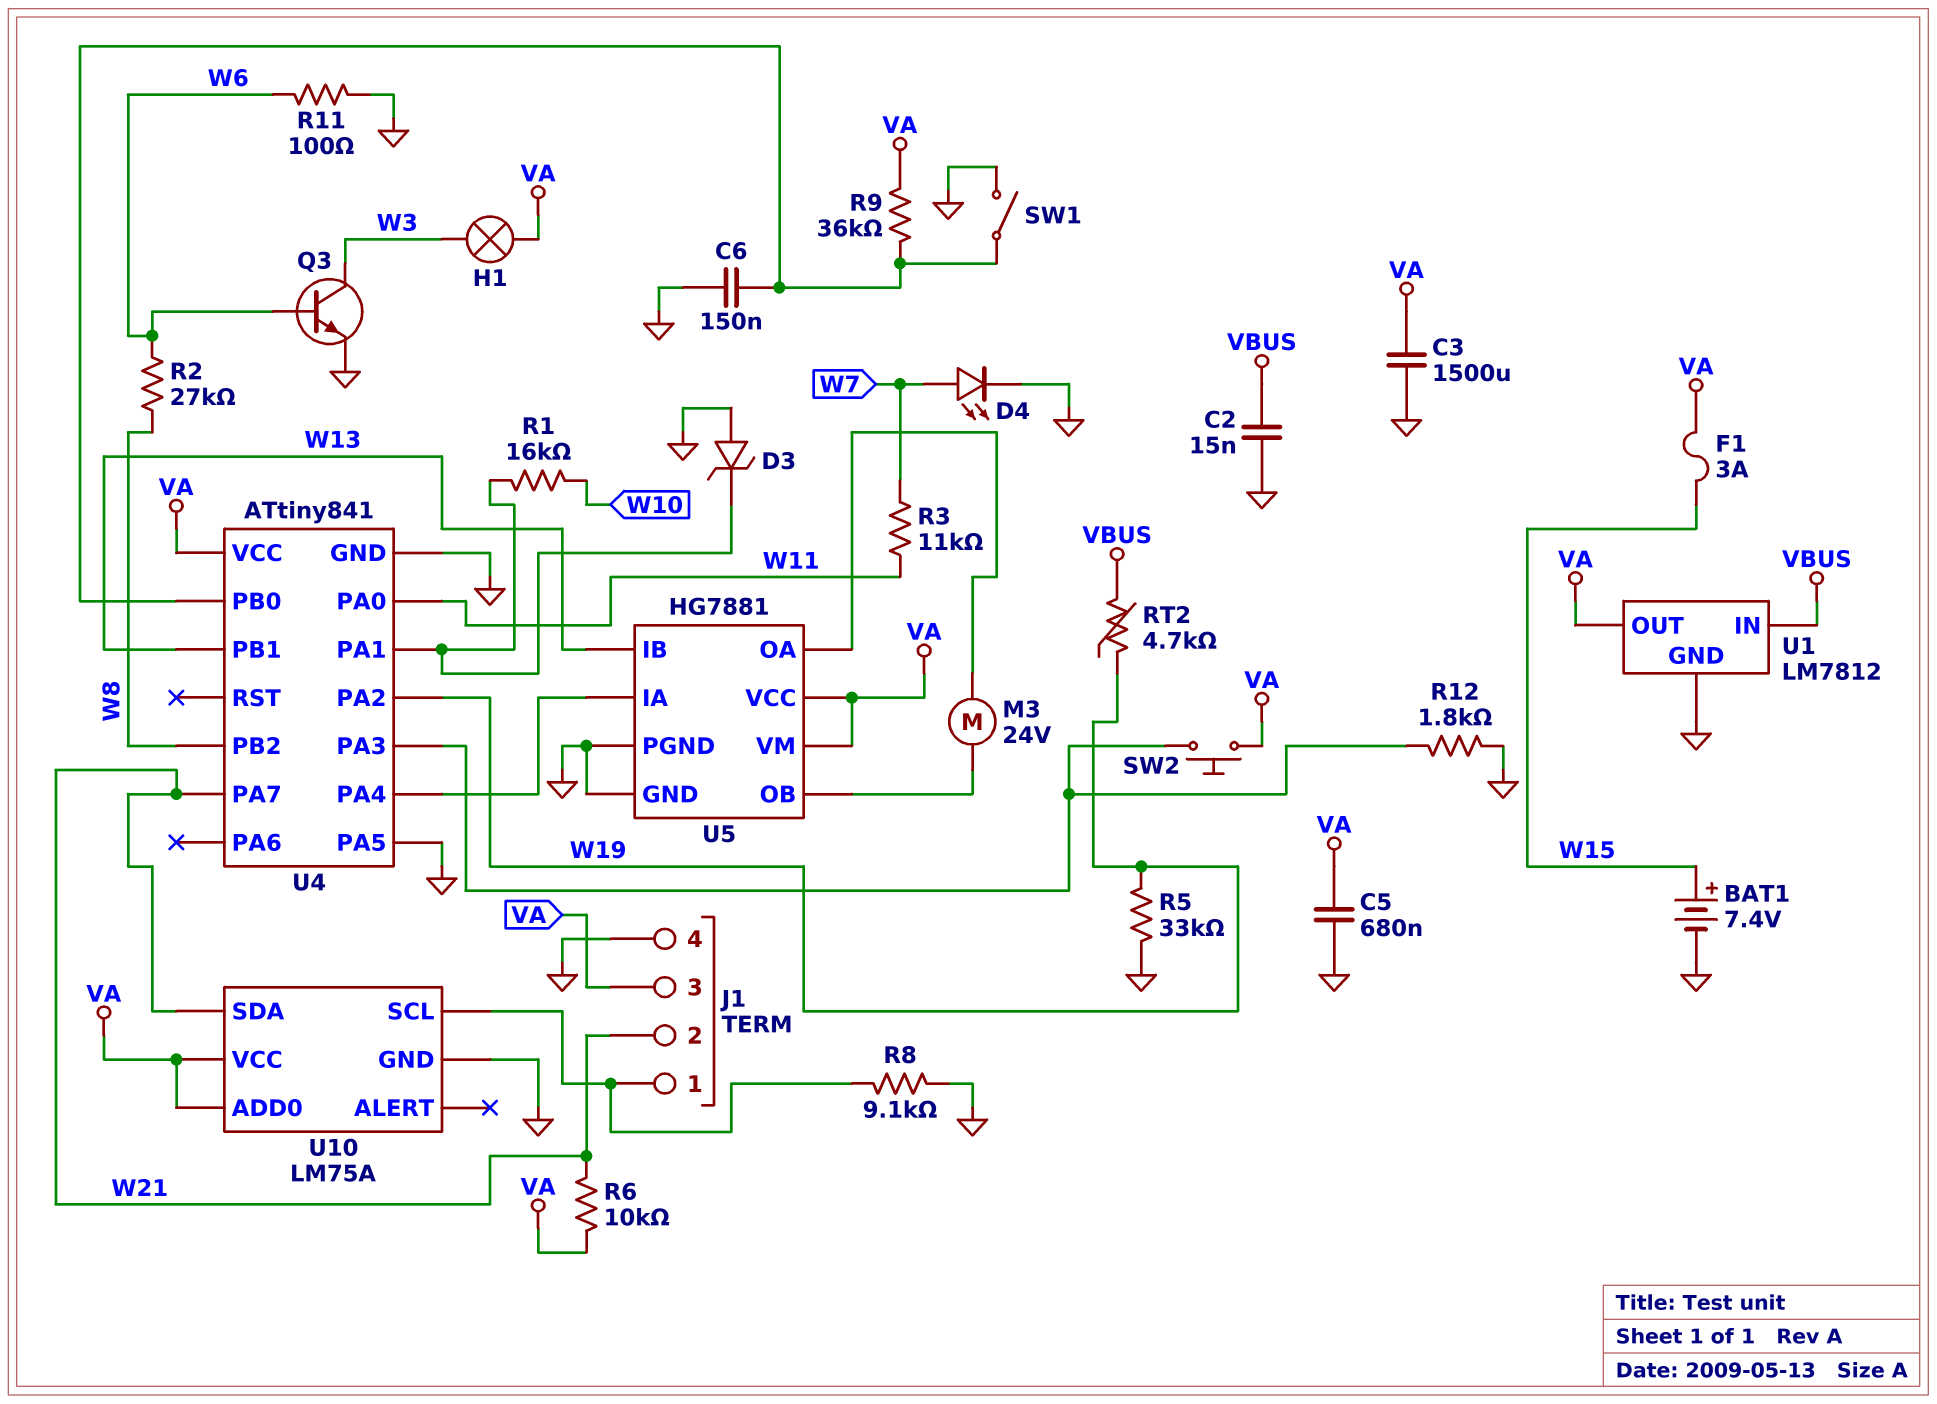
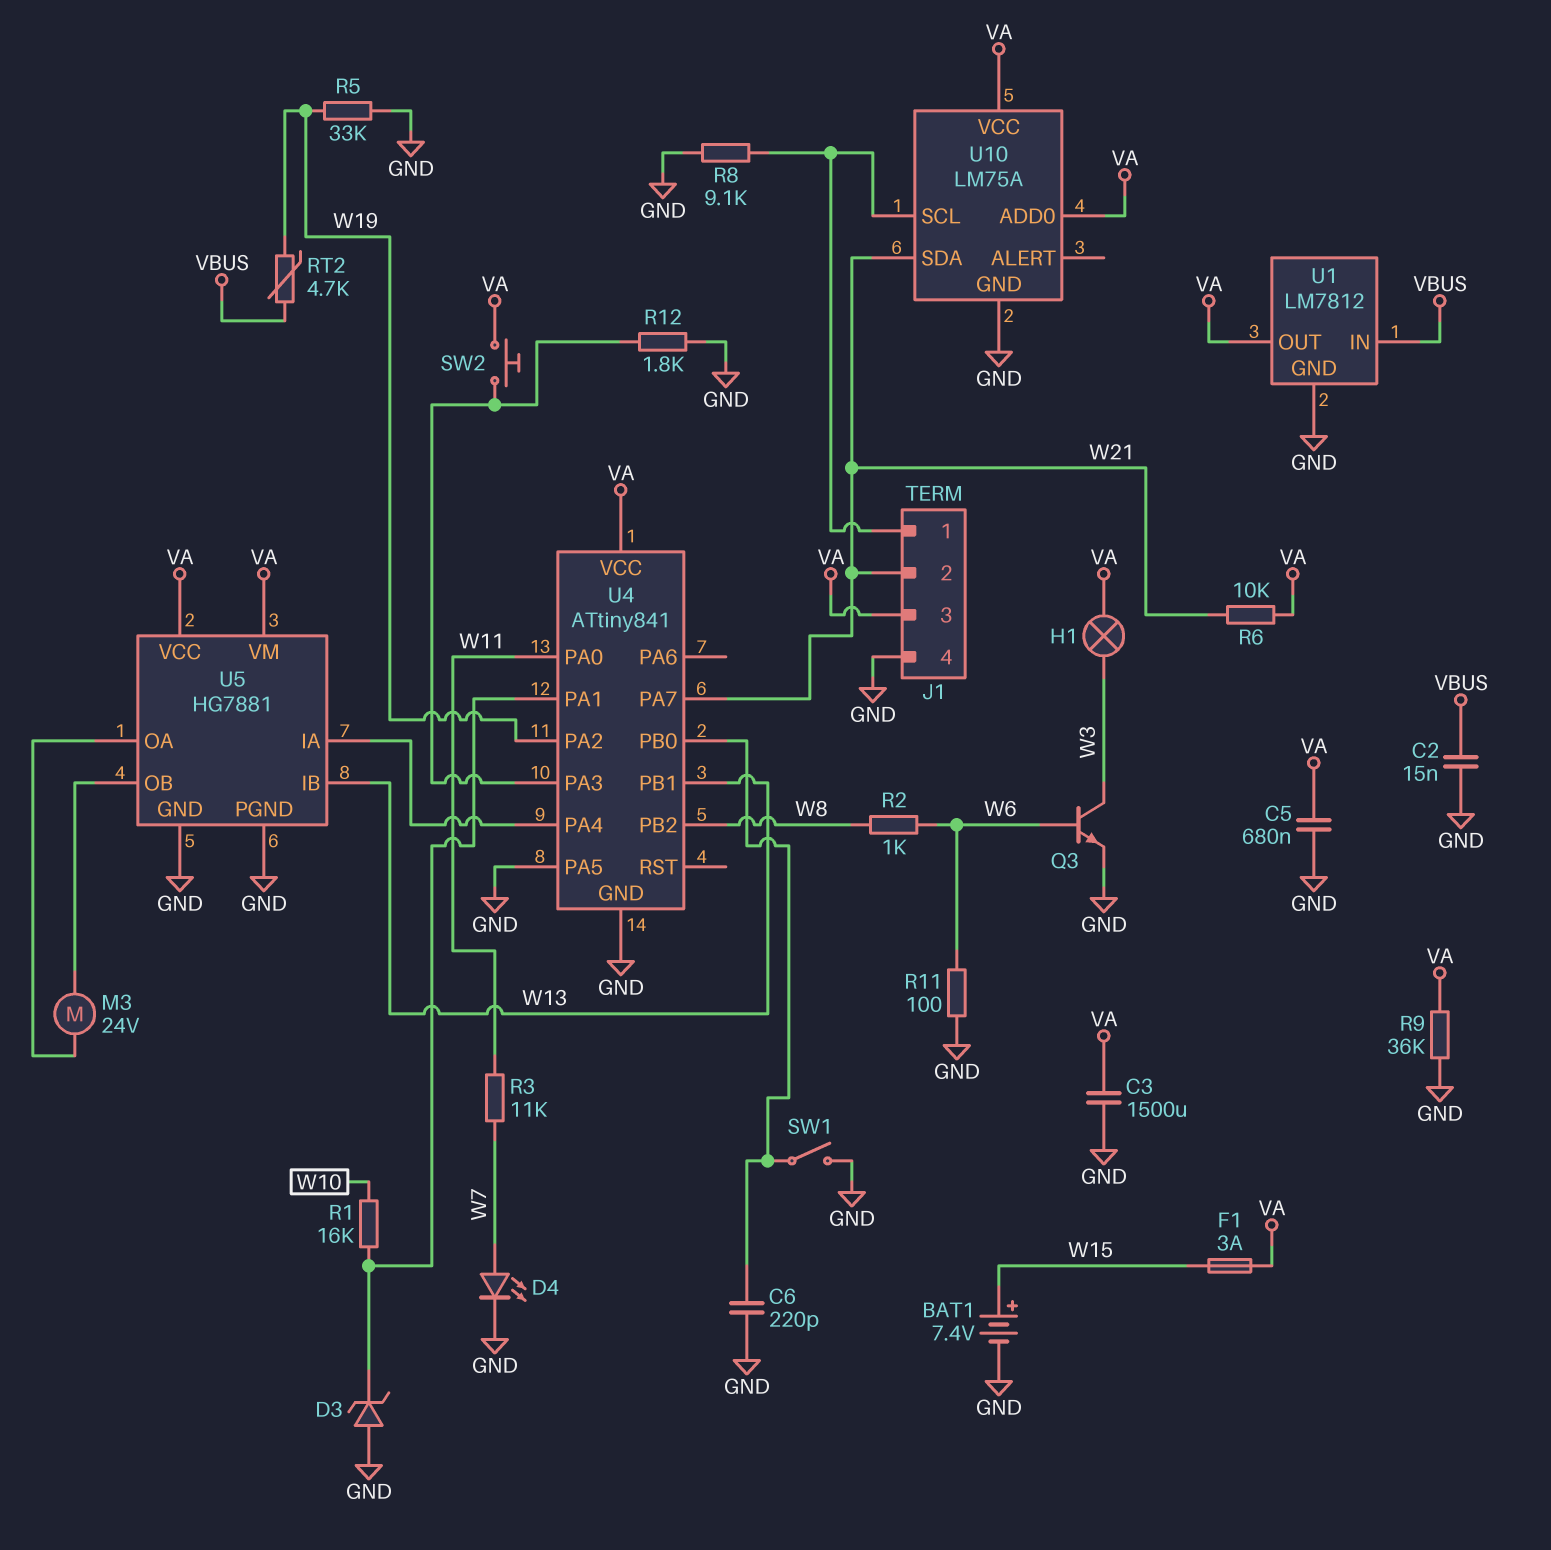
C6: 150nF (GND, U4/PB0) -> 220pF (GND, U4/PB0)
R2: 27k (W6, W8) -> 1k (W6, W8)
R9: 36k (U4/PB0, VA) -> 36k (GND, VA)

